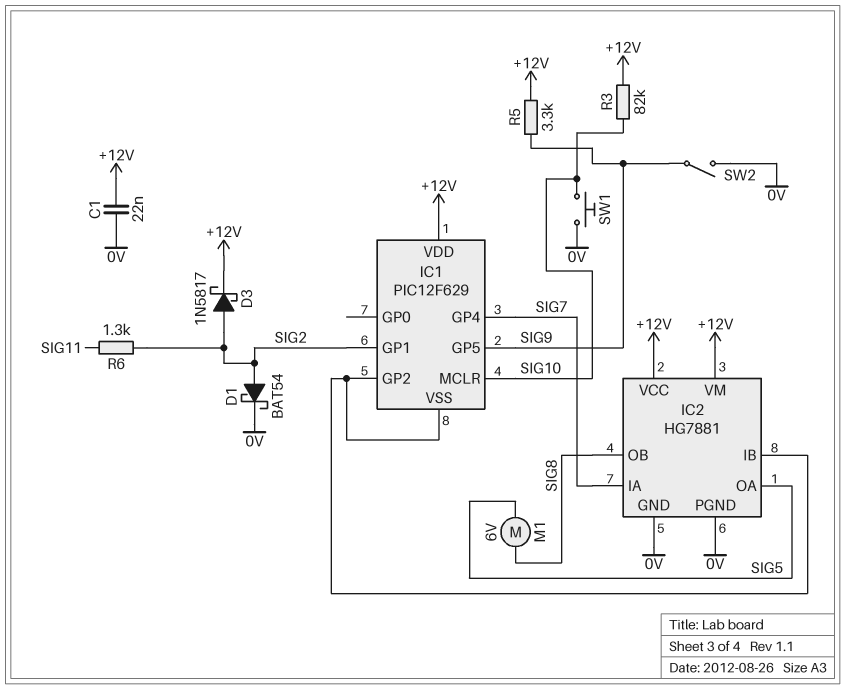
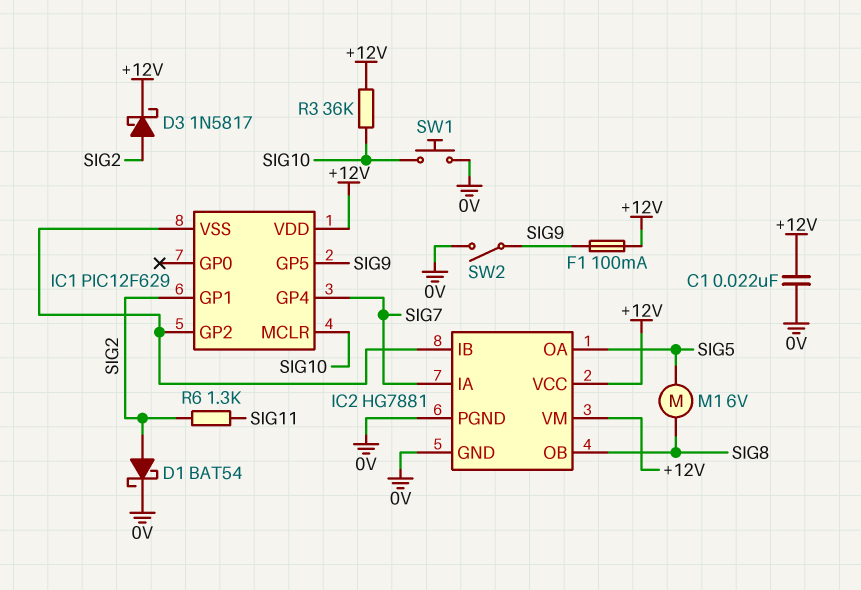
F1: none -> 100mA (+12V, SIG9)
R3: 82k (+12V, SIG10) -> 36k (+12V, SIG10)
R5: 3.3k (+12V, SIG9) -> none

